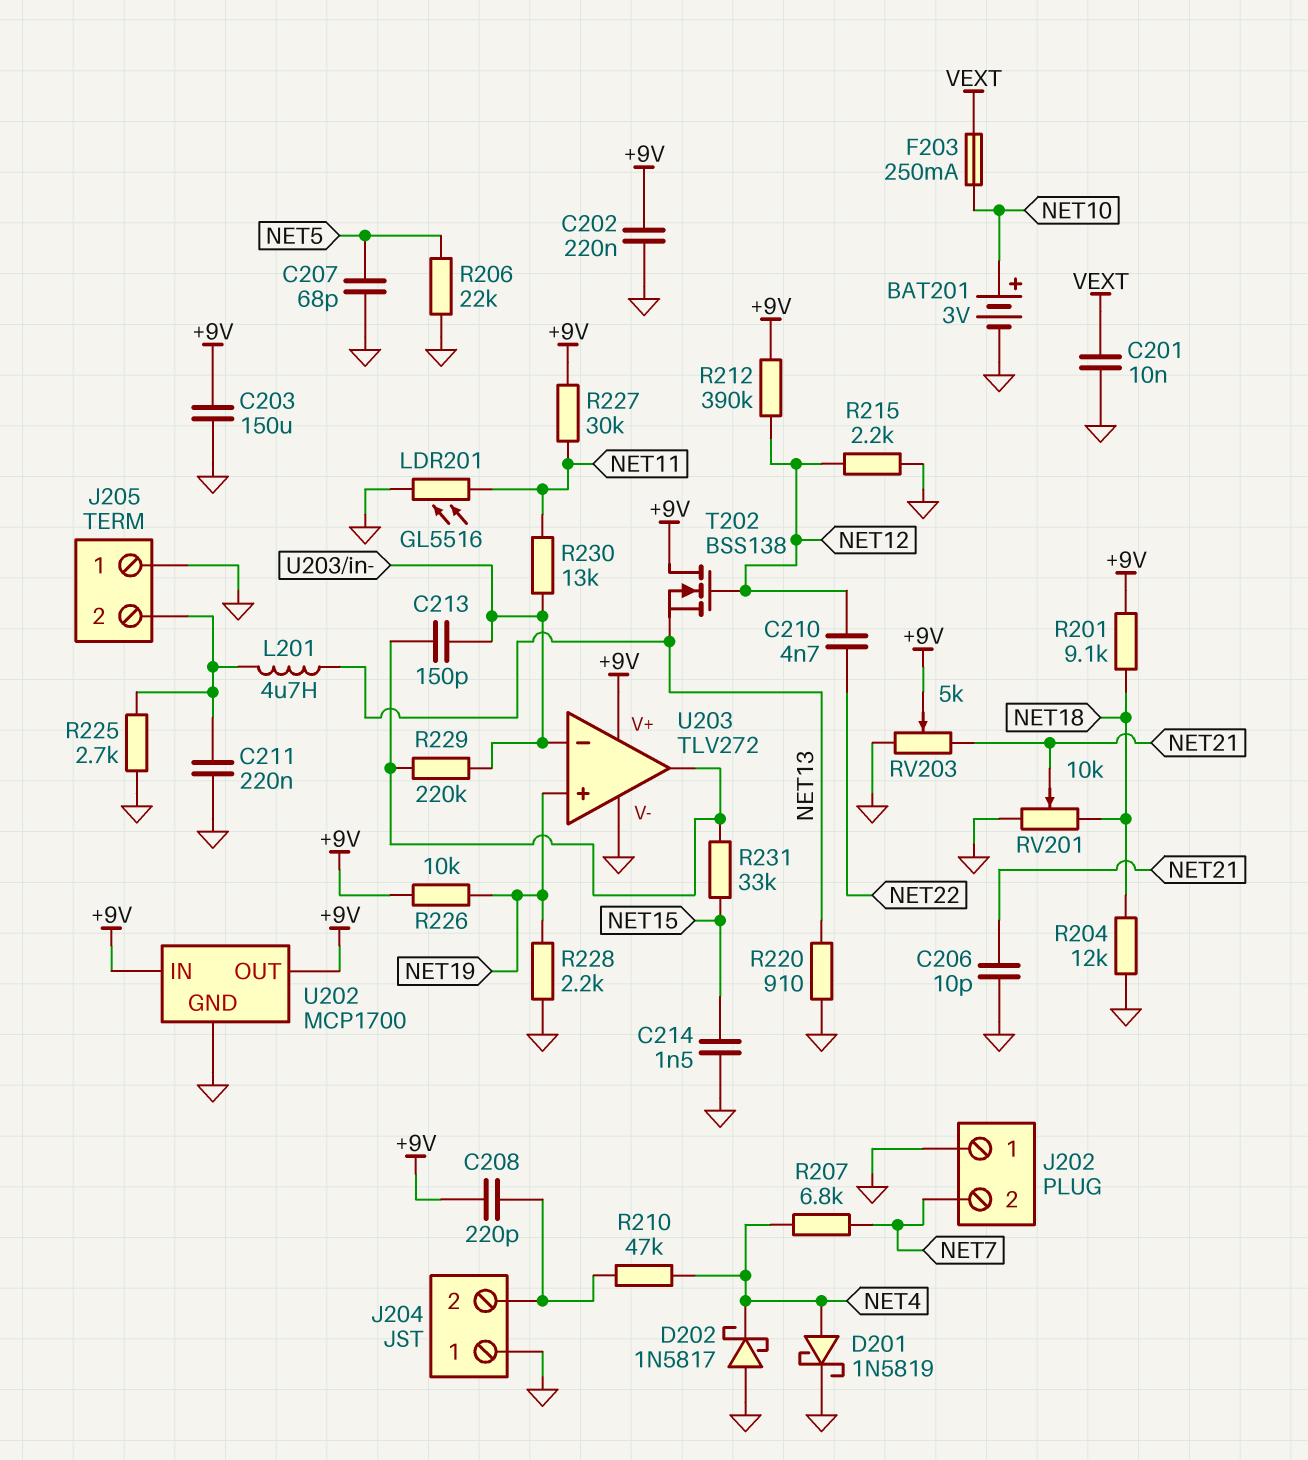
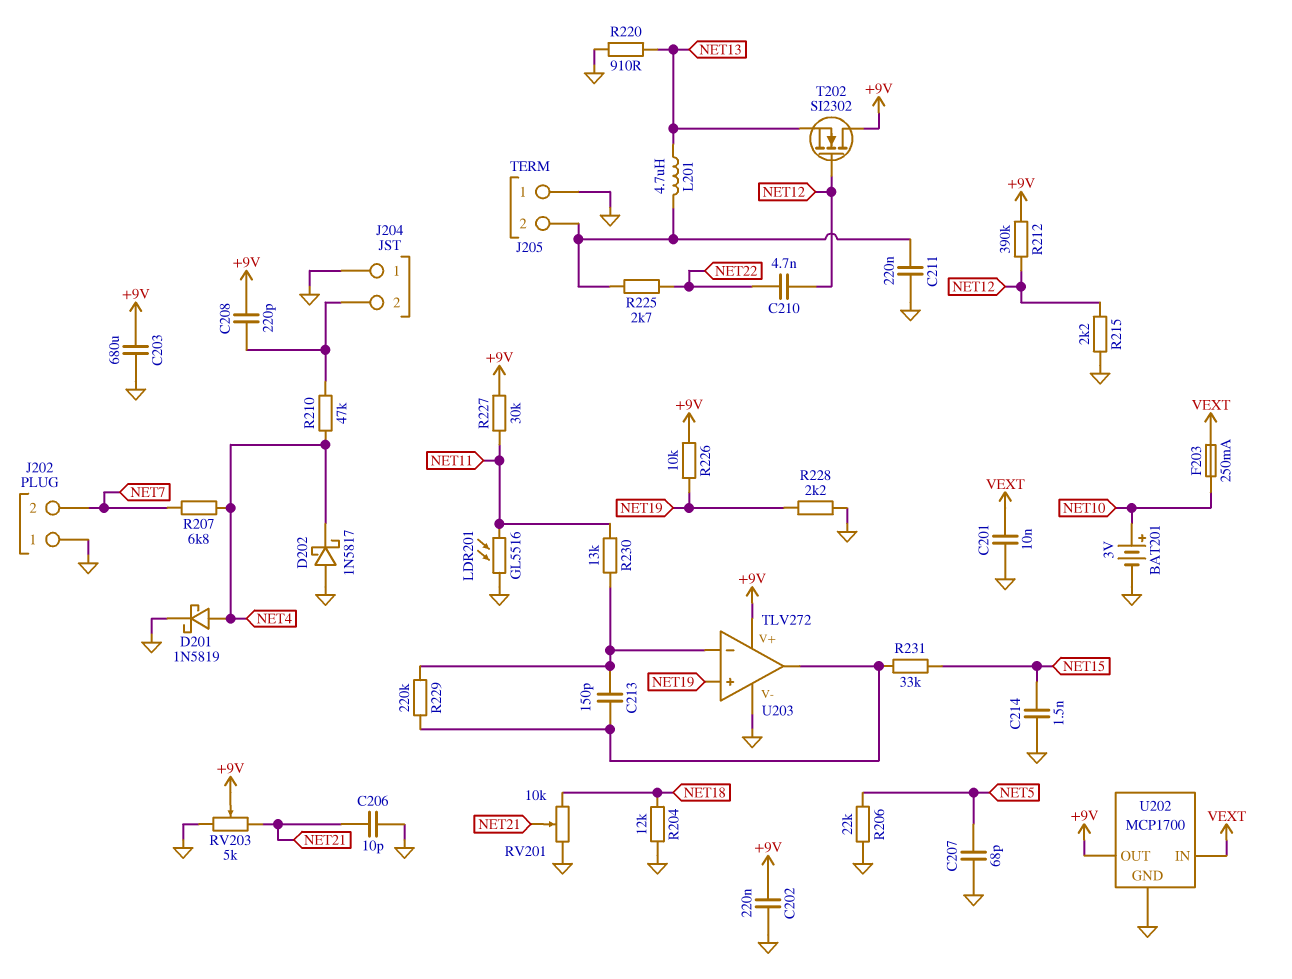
C203: 150uF (+9V, GND) -> 680uF (+9V, GND)
R201: 9.1k (+9V, NET18) -> none
R225: 2.7k (GND, J205/2) -> 2.7k (J205/2, NET22)
T202: NMOS BSS138 (G NET12, D +9V, S NET13) -> NMOS SI2302 (G NET12, D +9V, S NET13)
U202 pin IN: +9V -> VEXT

